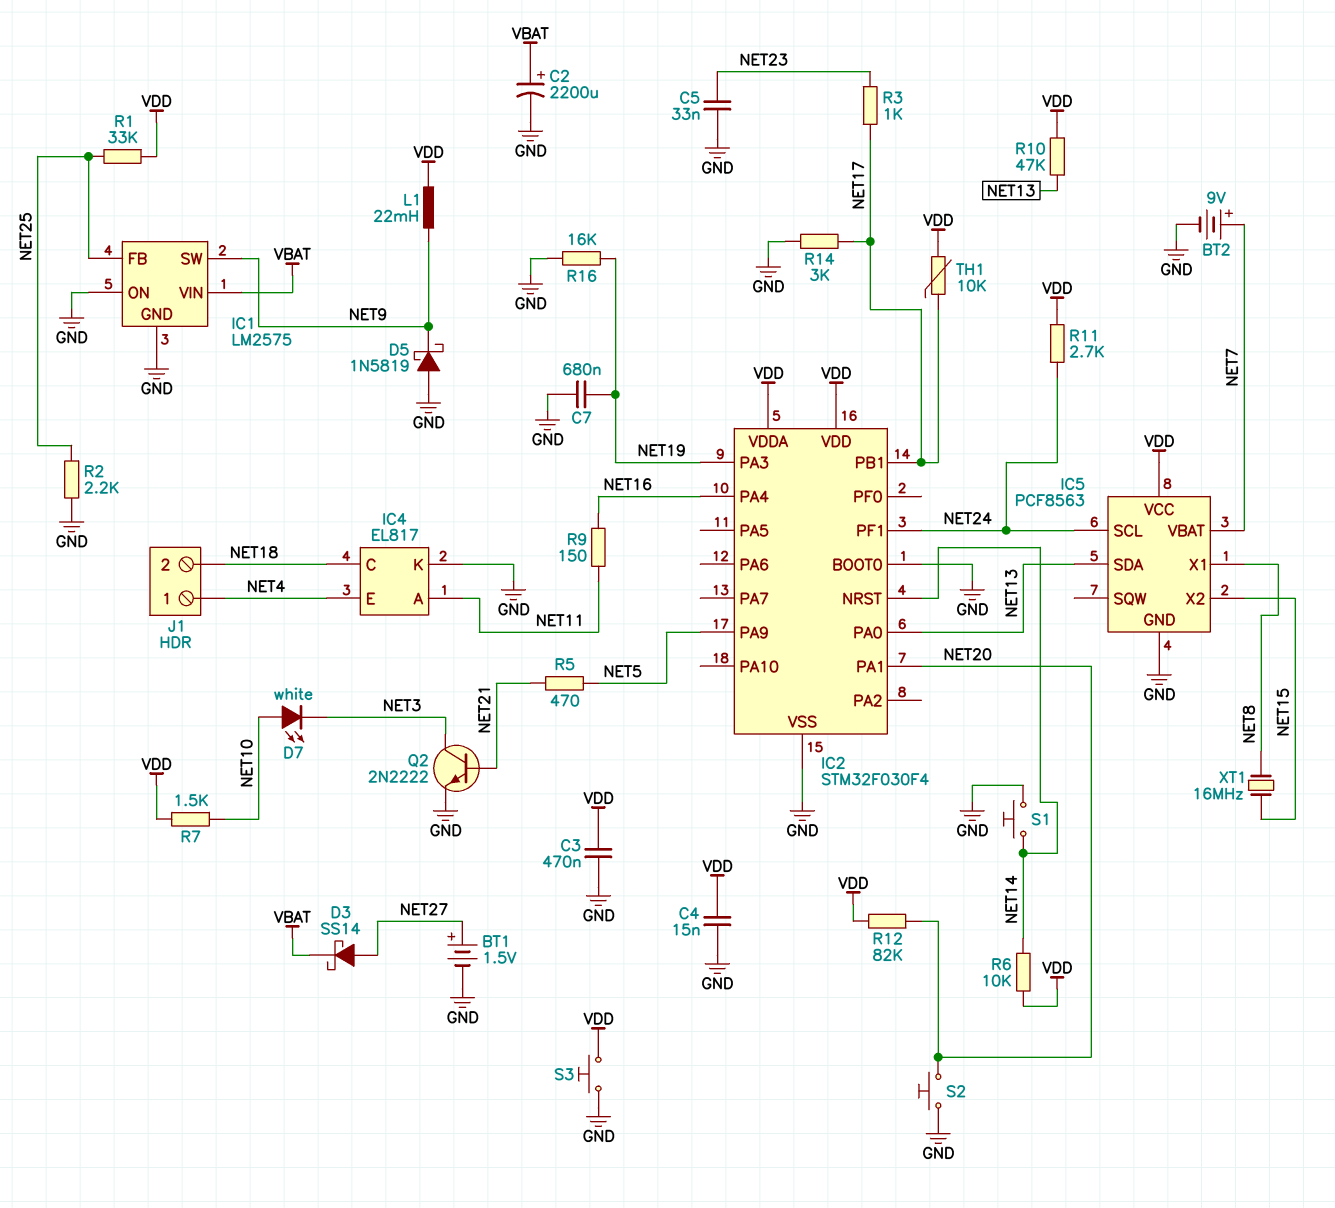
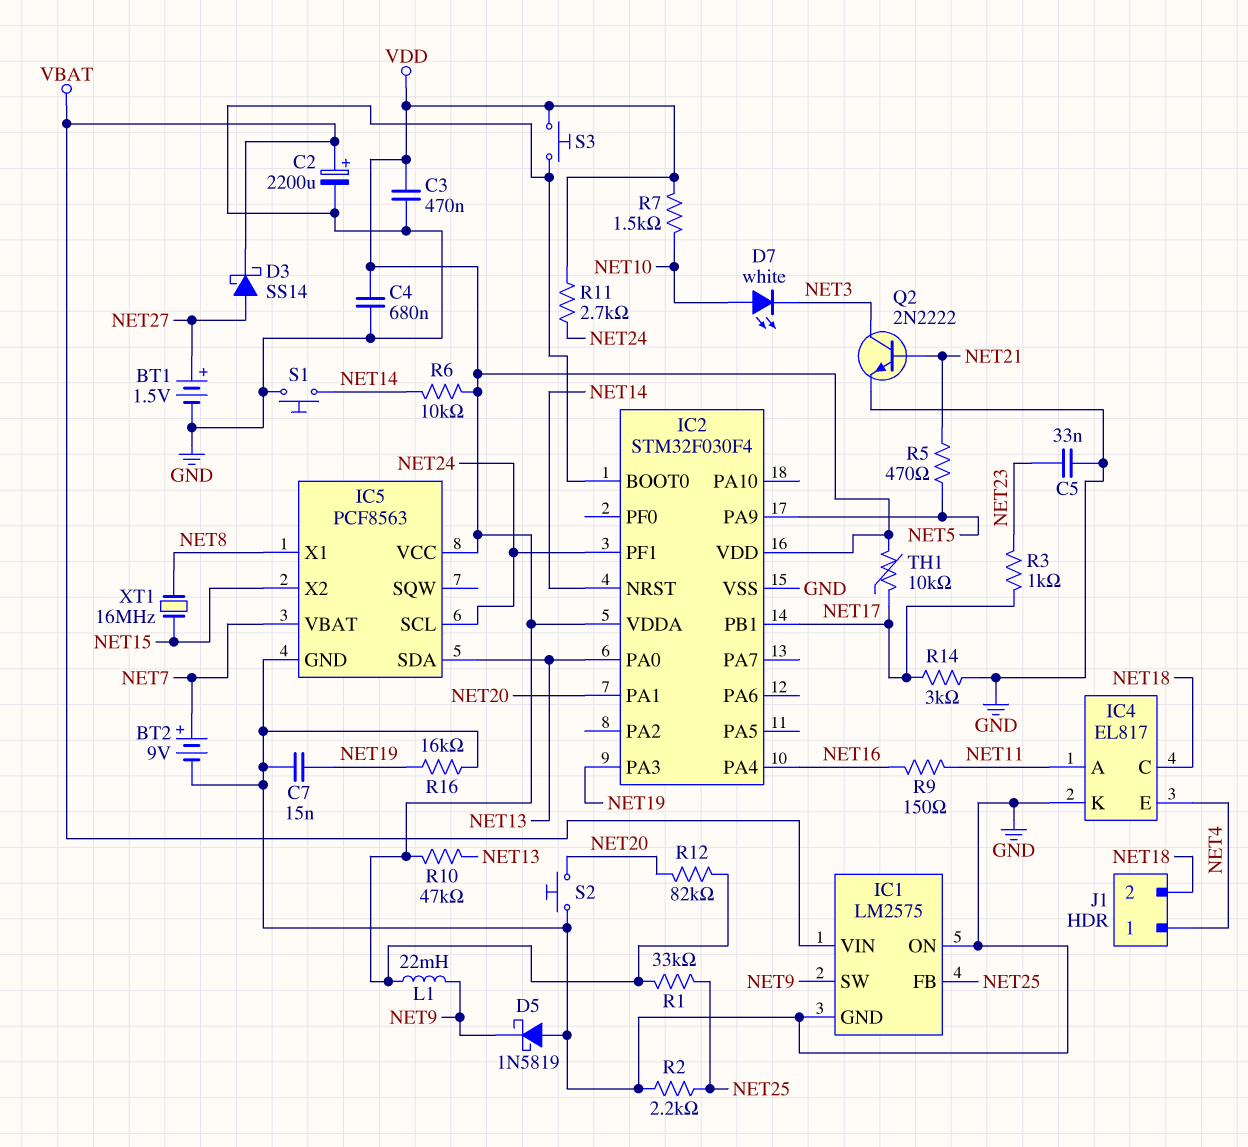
C4: 15nF (GND, VDD) -> 680nF (GND, VDD)
C7: 680nF (GND, NET19) -> 15nF (GND, NET19)

